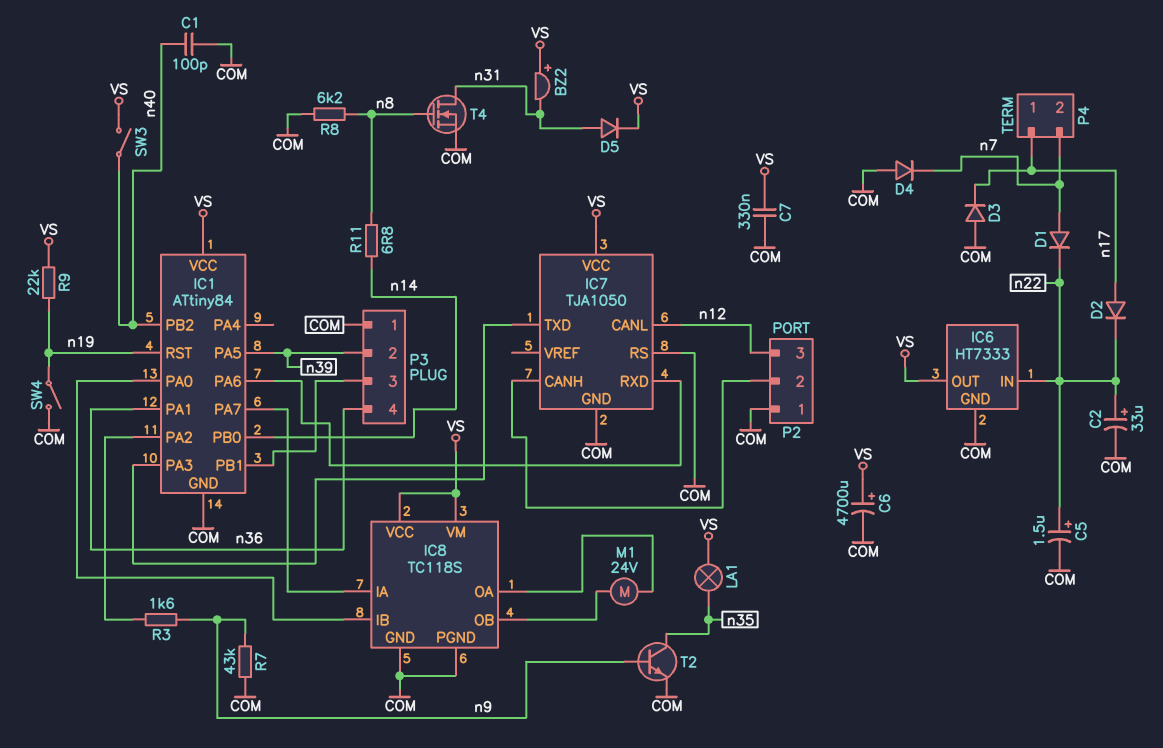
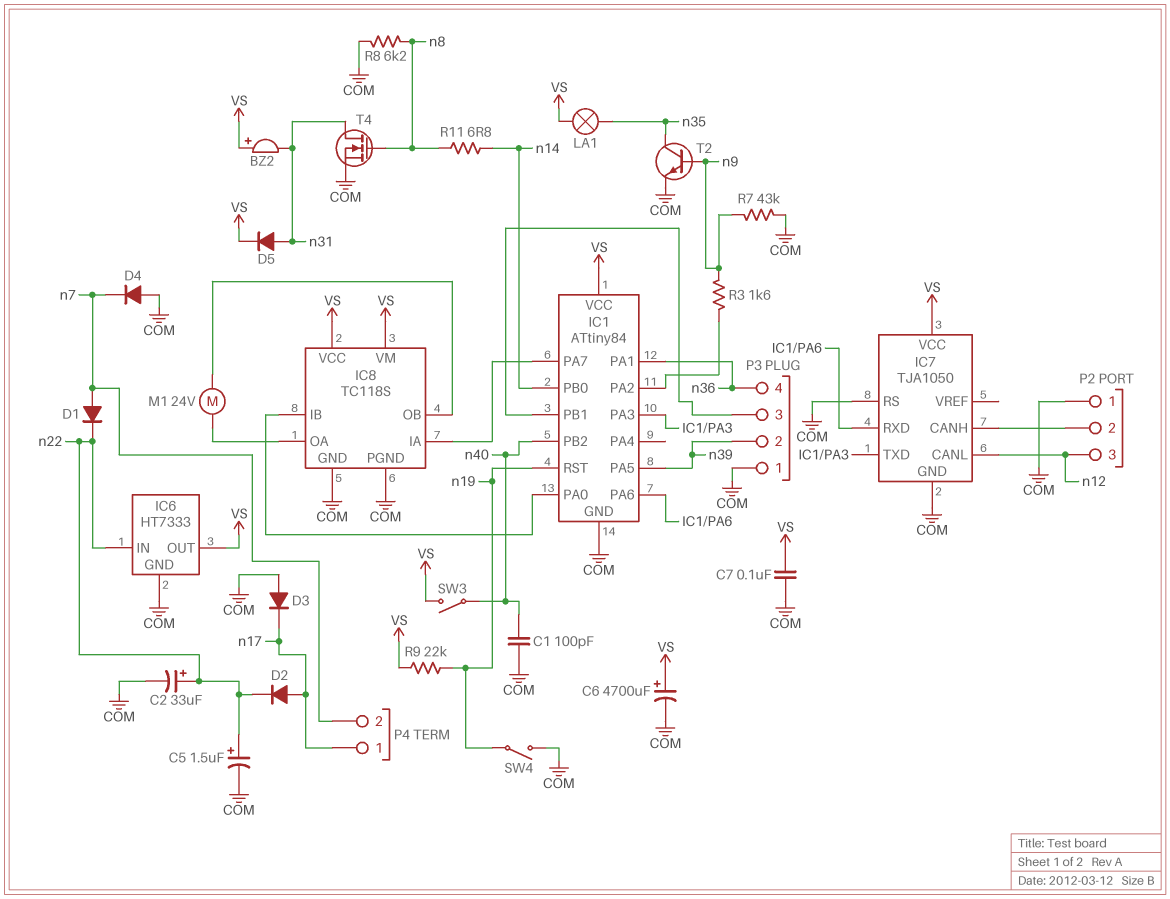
C7: 330nF (COM, VS) -> 100nF (COM, VS)

